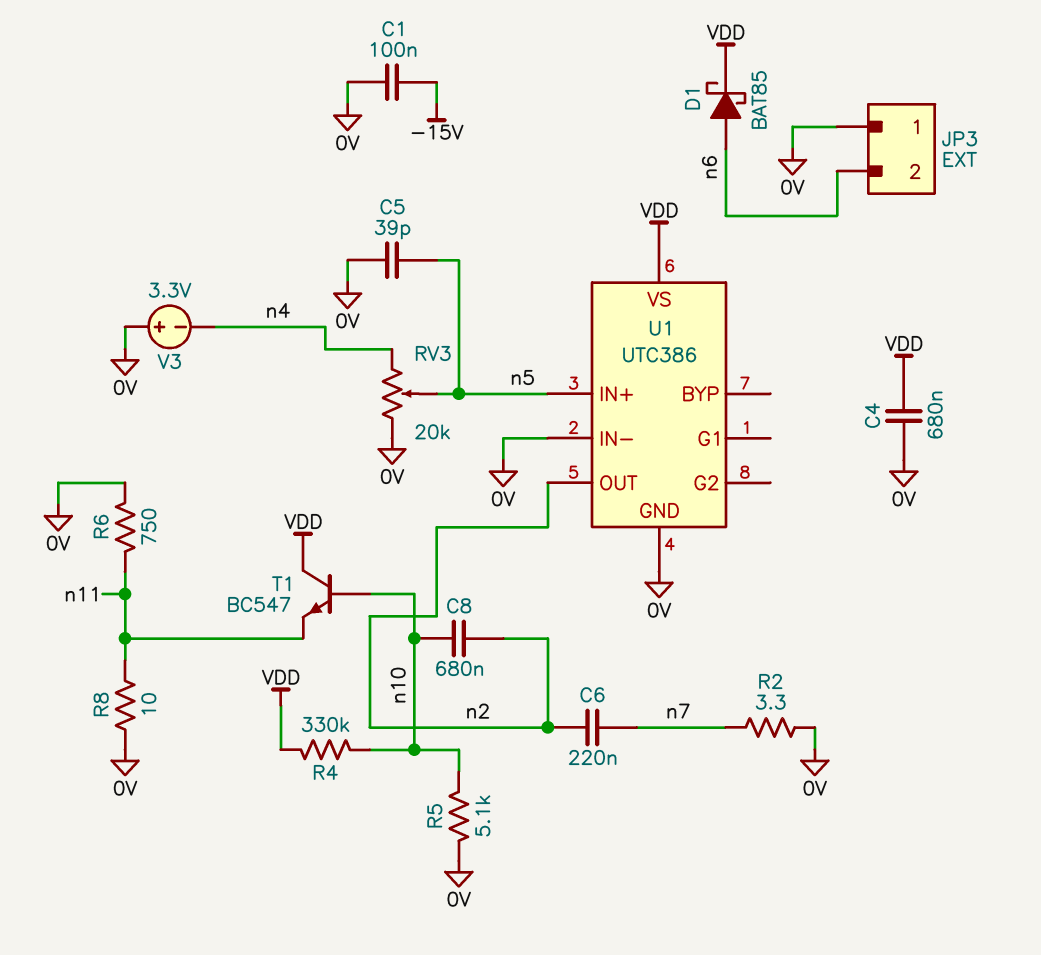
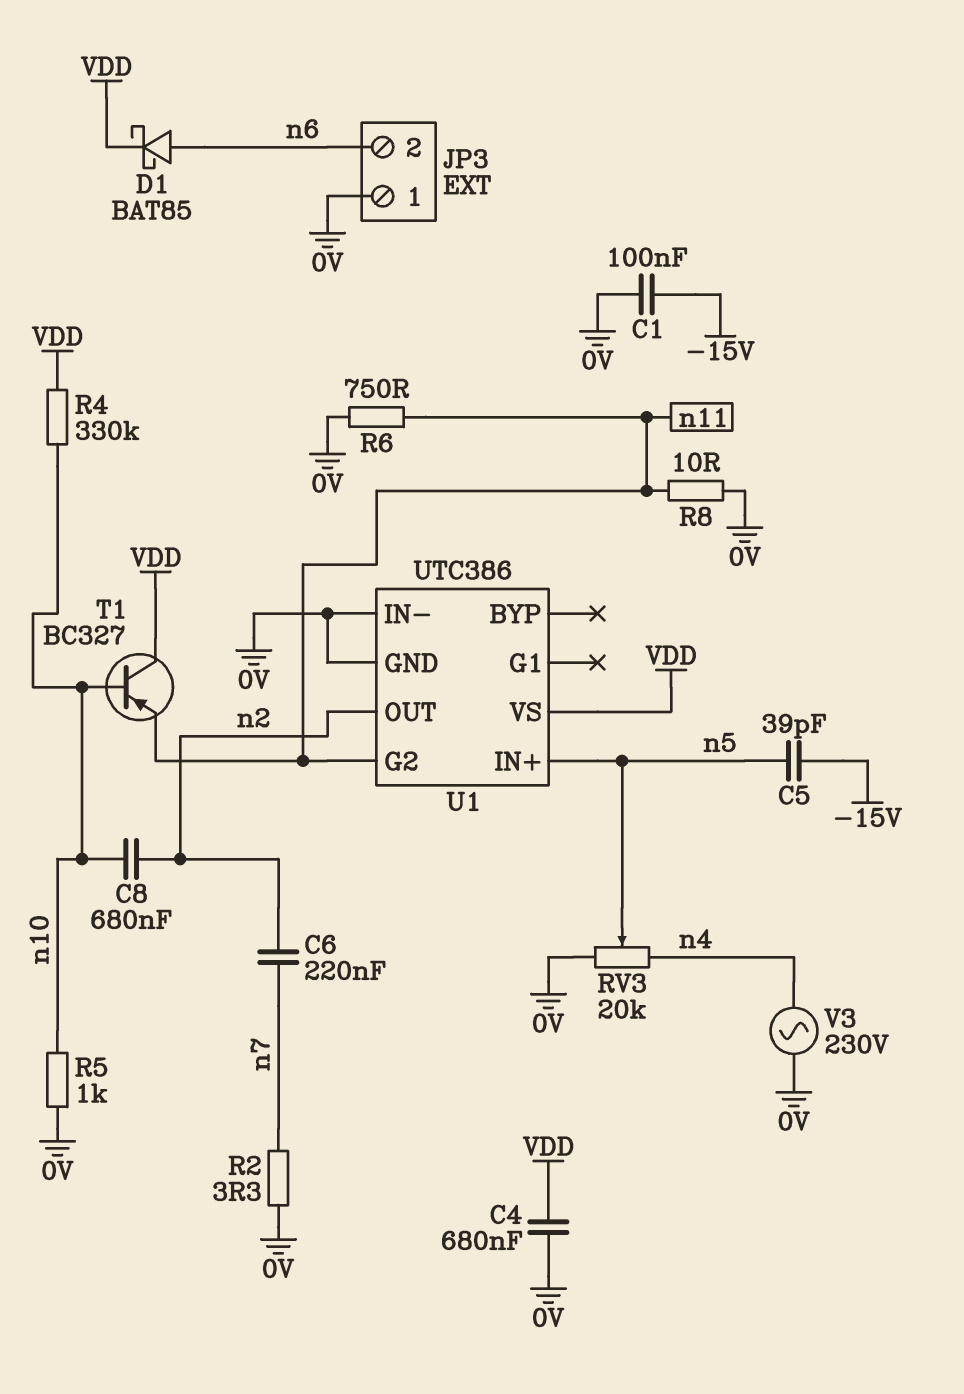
C5: 39pF (0V, n5) -> 39pF (-15V, n5)
R5: 5.1k (0V, n10) -> 1k (0V, n10)
T1: NPN BC547 (B n10, C VDD, E n11) -> PNP BC327 (B n10, C VDD, E n11)
U1 pin G2: none -> n11
V3: 3.3V (plus 0V, minus n4) -> AC 230V (0V, n4)

